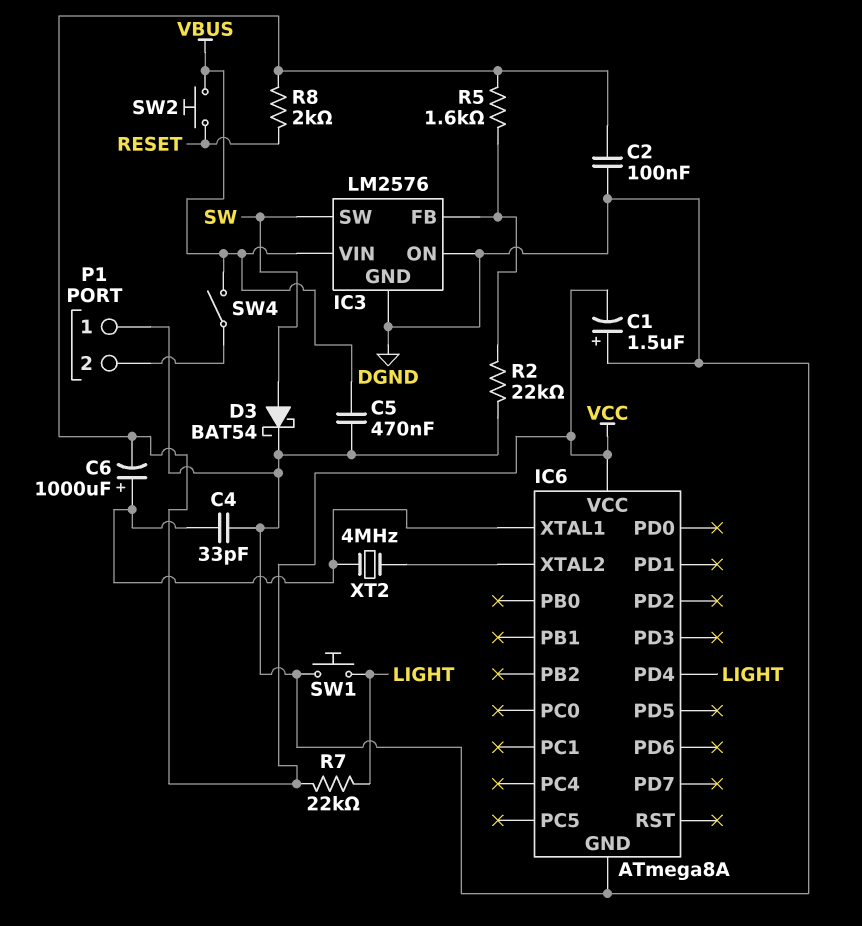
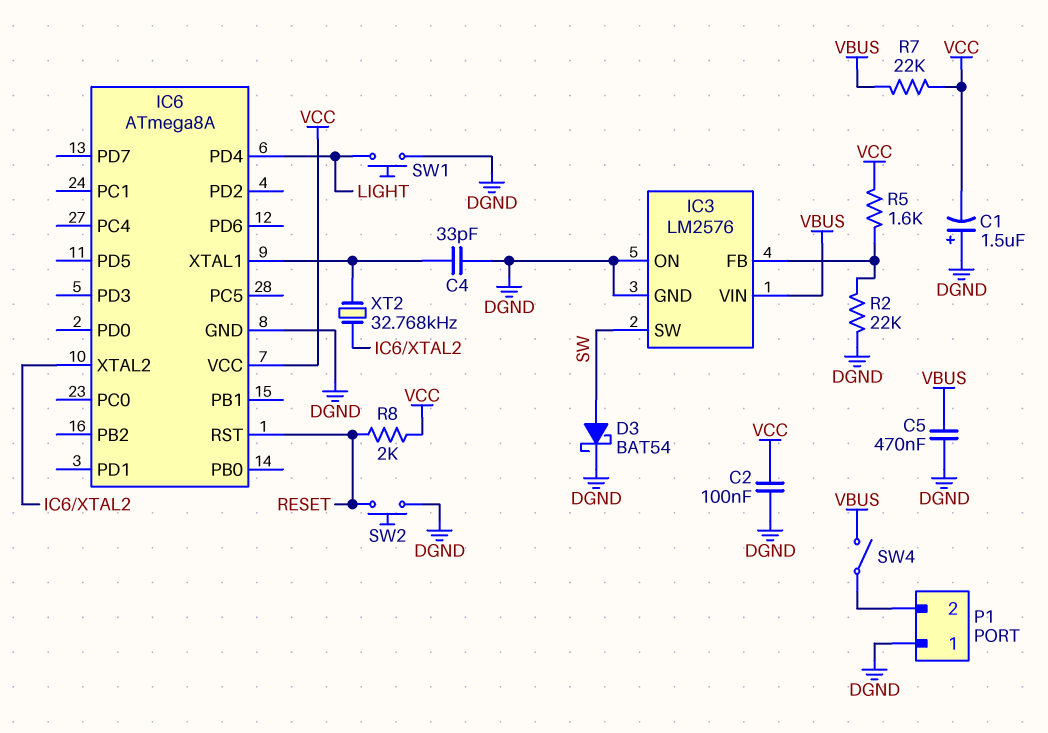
C6: 1000uF (plus IC6/XTAL1, minus VCC) -> none
IC6 pin RST: none -> RESET
R7: 22k (LIGHT, VCC) -> 22k (VBUS, VCC)
SW2: button (RESET, VBUS) -> button (DGND, RESET)
XT2: 4MHz (IC6/XTAL1, IC6/XTAL2) -> 32.768kHz (IC6/XTAL1, IC6/XTAL2)

